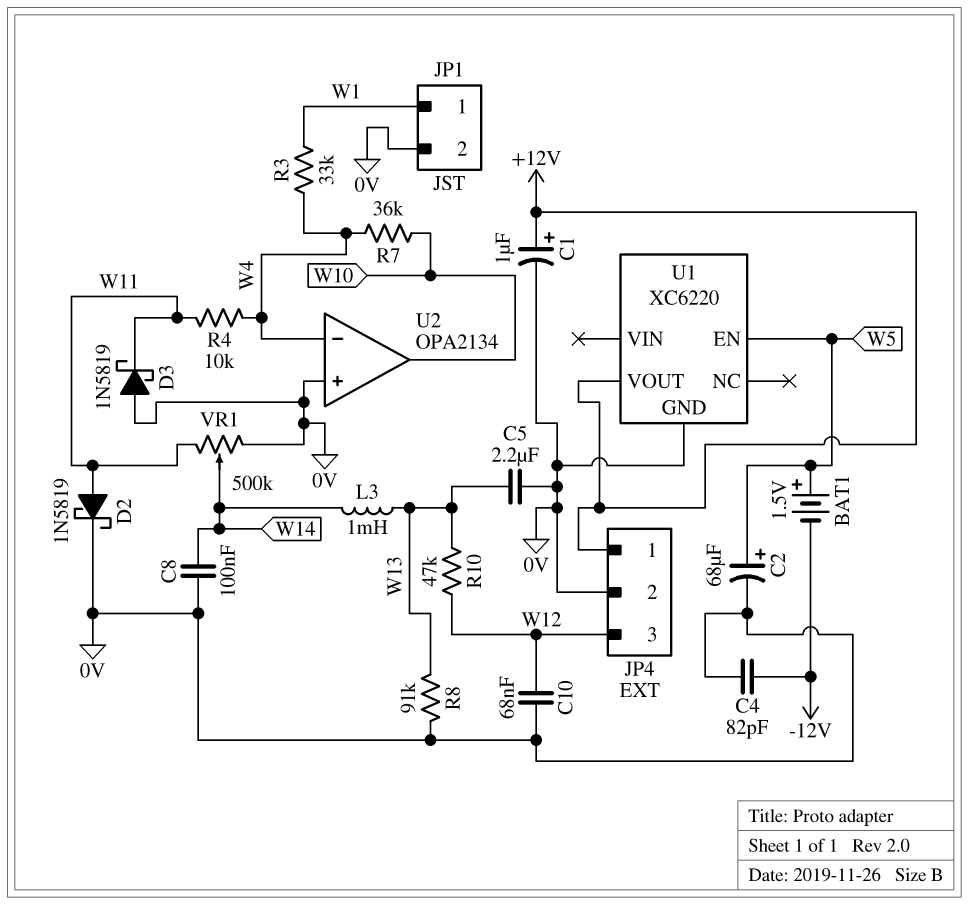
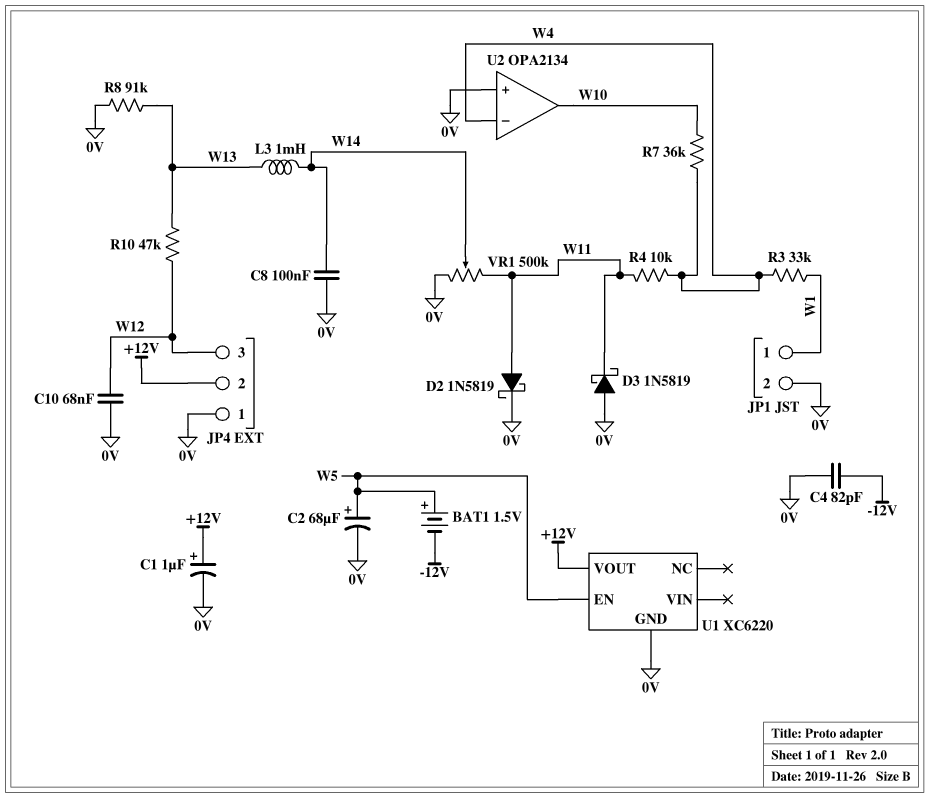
C5: 2.2uF (0V, W13) -> none
JP4 pin 1: +12V -> 0V
JP4 pin 2: 0V -> +12V

